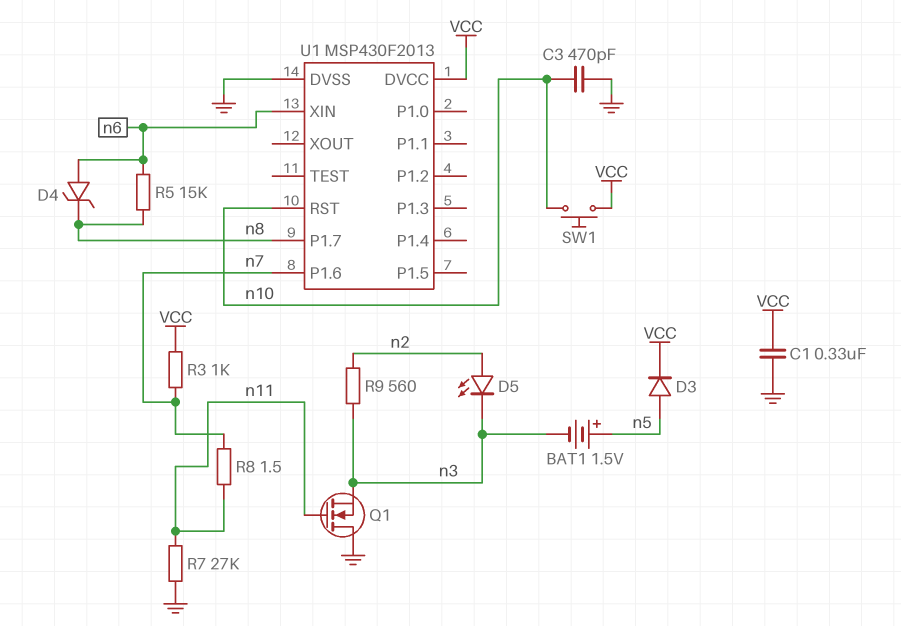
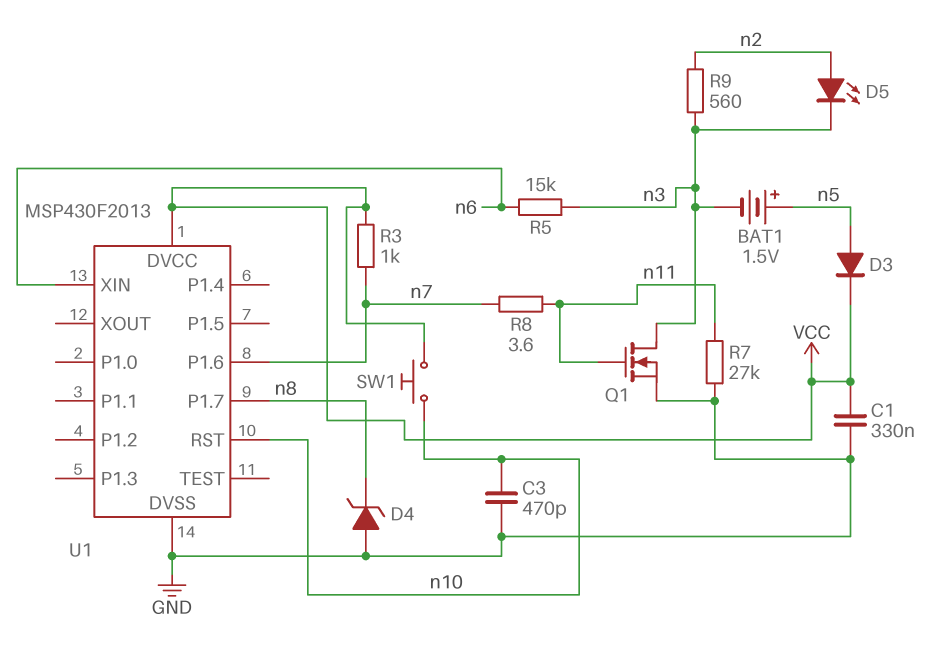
D4: zener (A n6, K n8) -> zener (A GND, K n8)
Q1: NMOS (G n11, D GND, S n3) -> NMOS (G n11, D n3, S GND)
R5: 15k (n6, n8) -> 15k (n3, n6)
R8: 1.5 (n7, n11) -> 3.6 (n7, n11)

